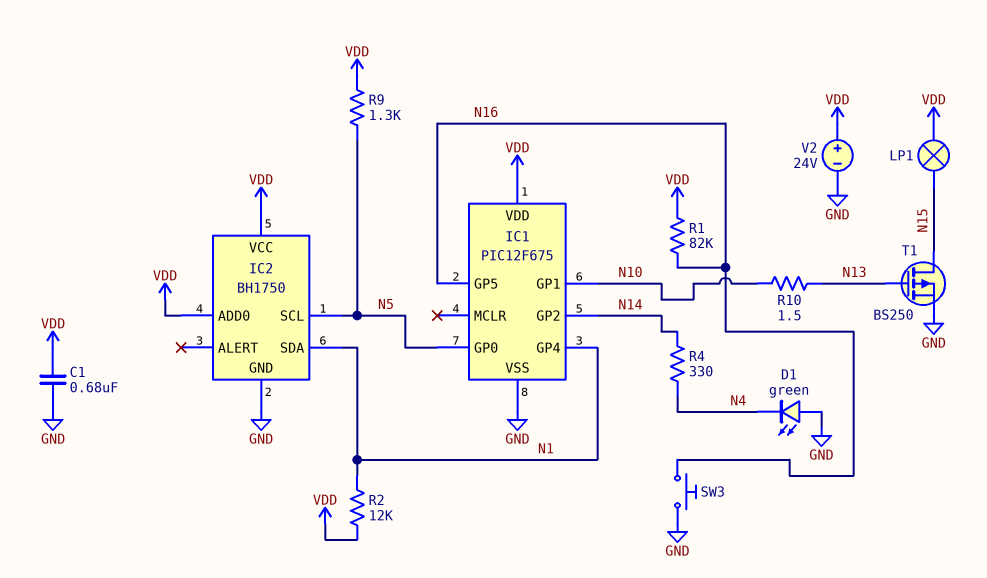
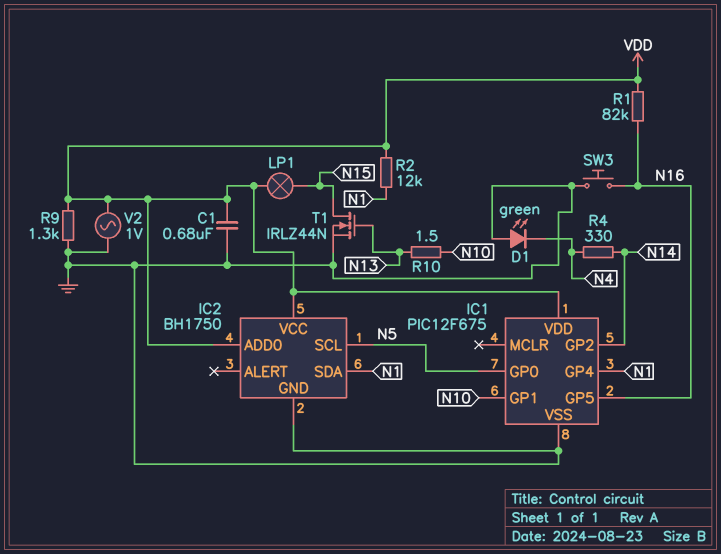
R9: 1.3k (N5, VDD) -> 1.3k (GND, VDD)
T1: PMOS BS250 (G N13, D N15, S GND) -> NMOS IRLZ44N (G N13, D N15, S GND)
V2: 24V (plus VDD, minus GND) -> AC 1V (GND, VDD)

